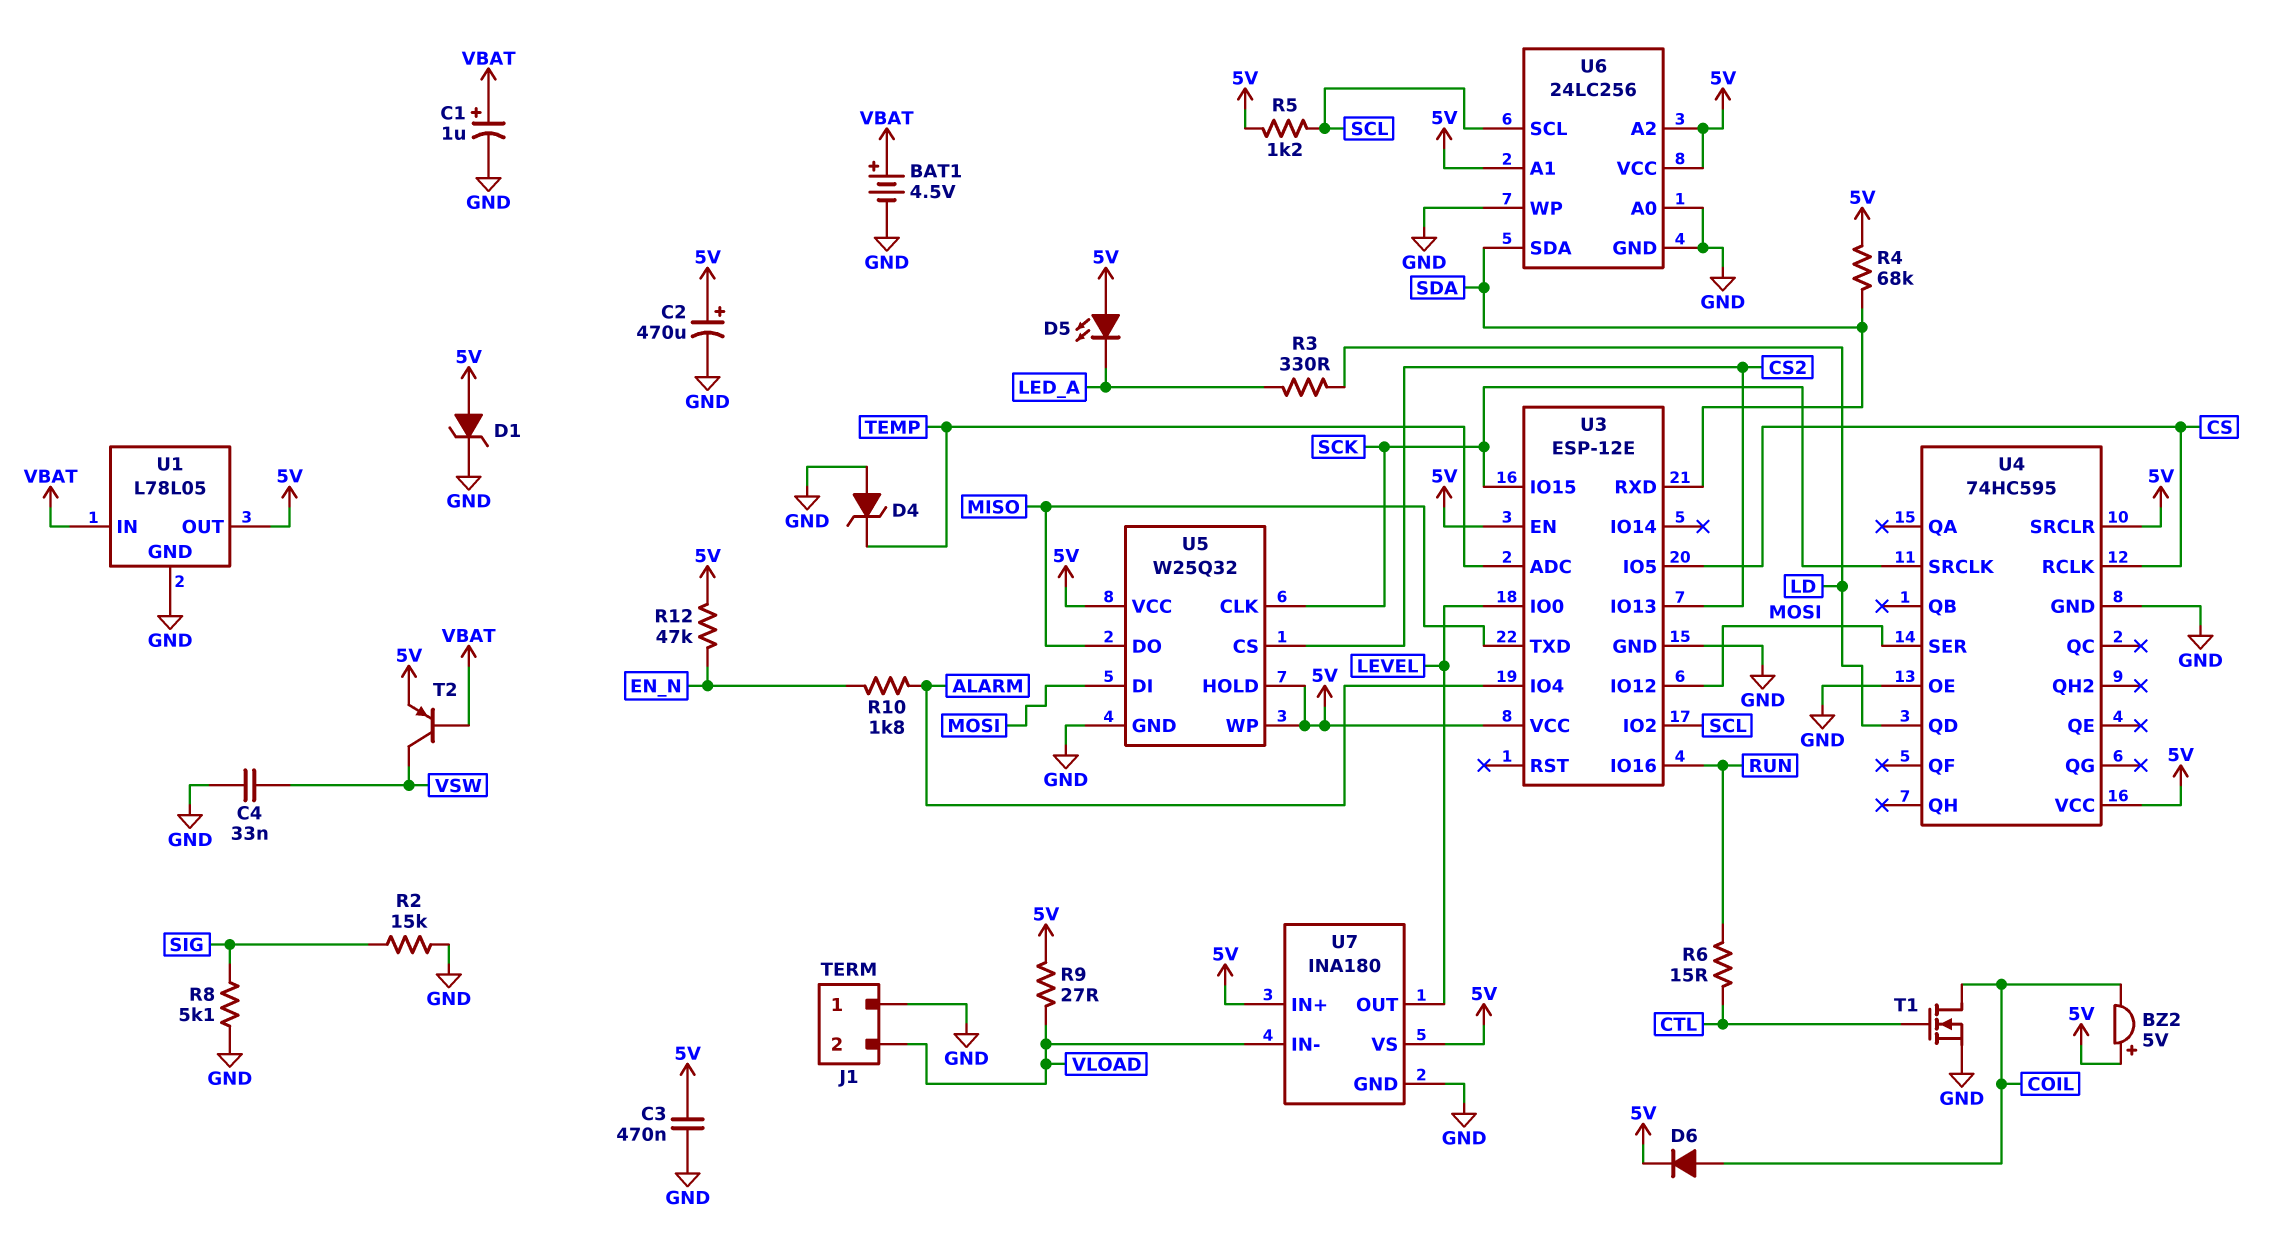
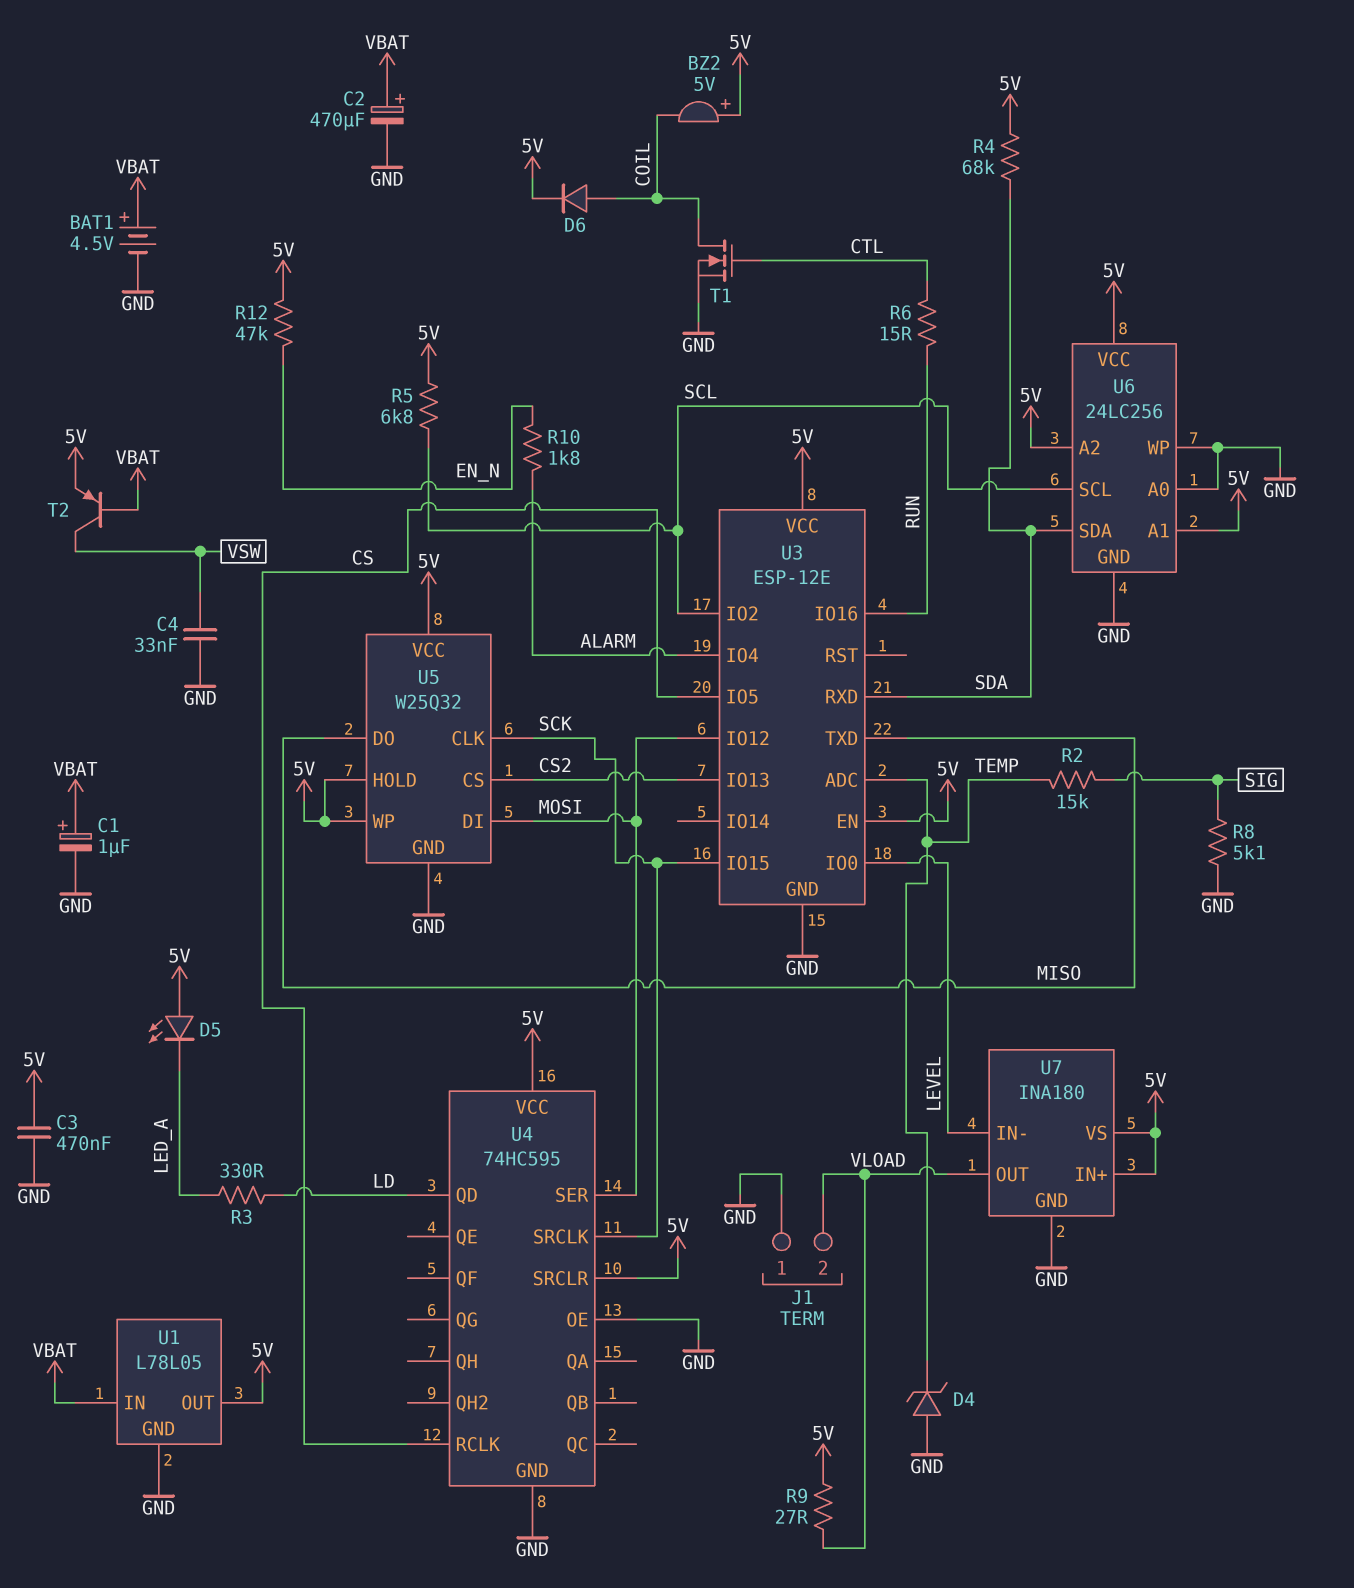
C2: 470uF (plus 5V, minus GND) -> 470uF (plus VBAT, minus GND)
D1: zener (A 5V, K GND) -> none
R2: 15k (GND, SIG) -> 15k (SIG, TEMP)
R5: 1.2k (5V, SCL) -> 6.8k (5V, SCL)
U7 pin IN-: VLOAD -> LEVEL
U7 pin OUT: LEVEL -> VLOAD

